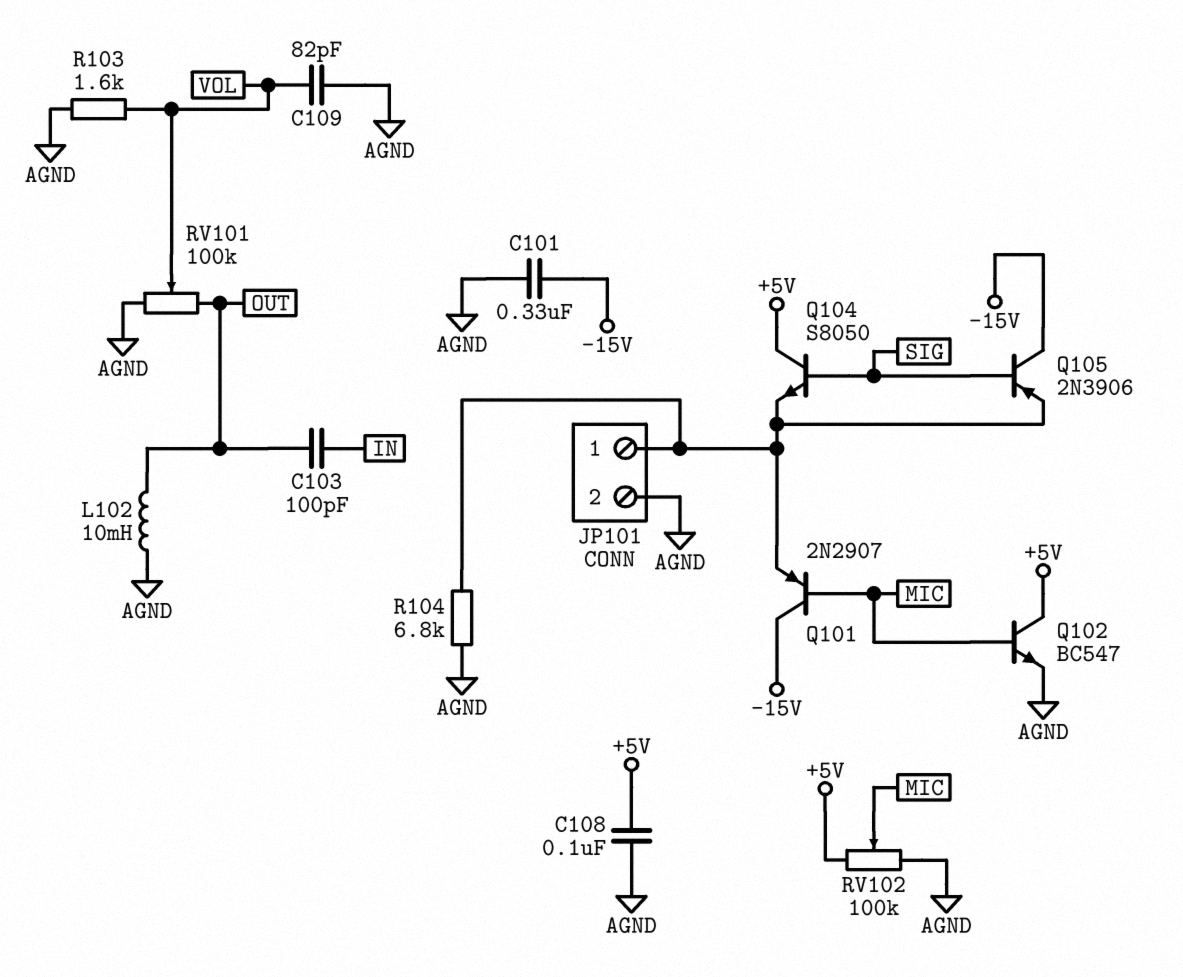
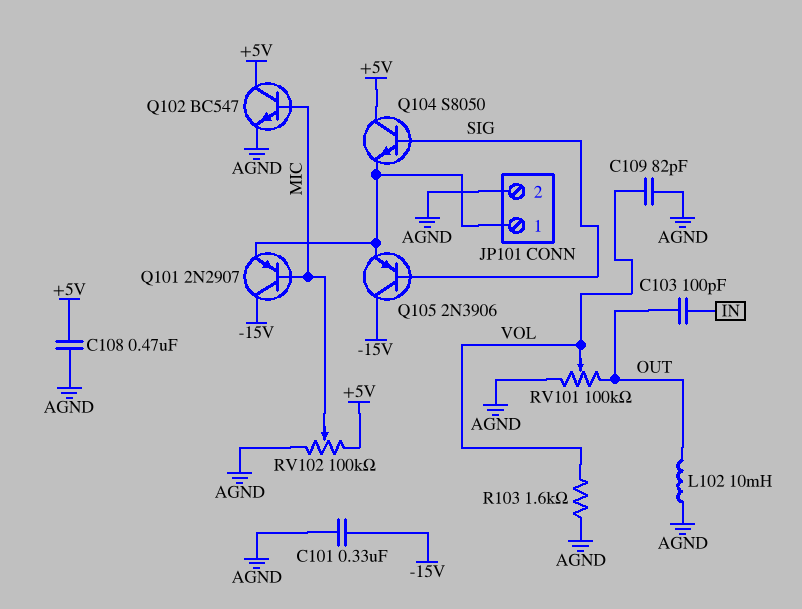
C108: 100nF (+5V, AGND) -> 470nF (+5V, AGND)
R104: 6.8k (AGND, JP101/1) -> none

